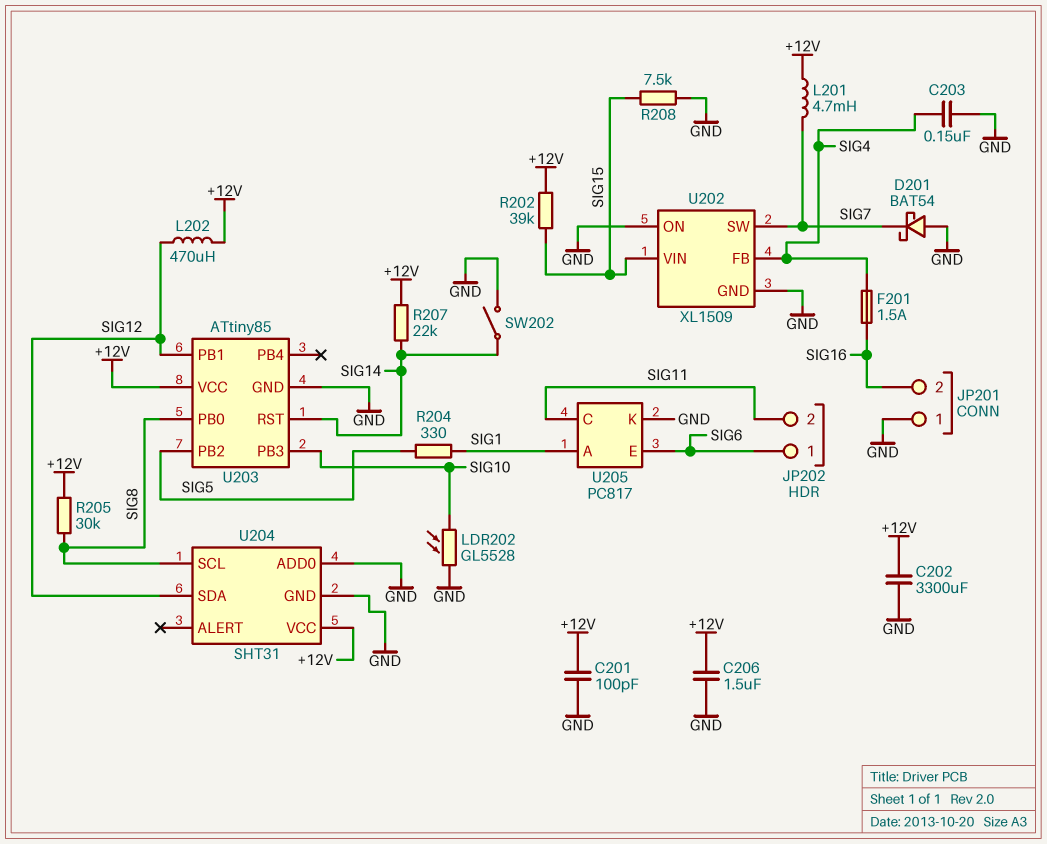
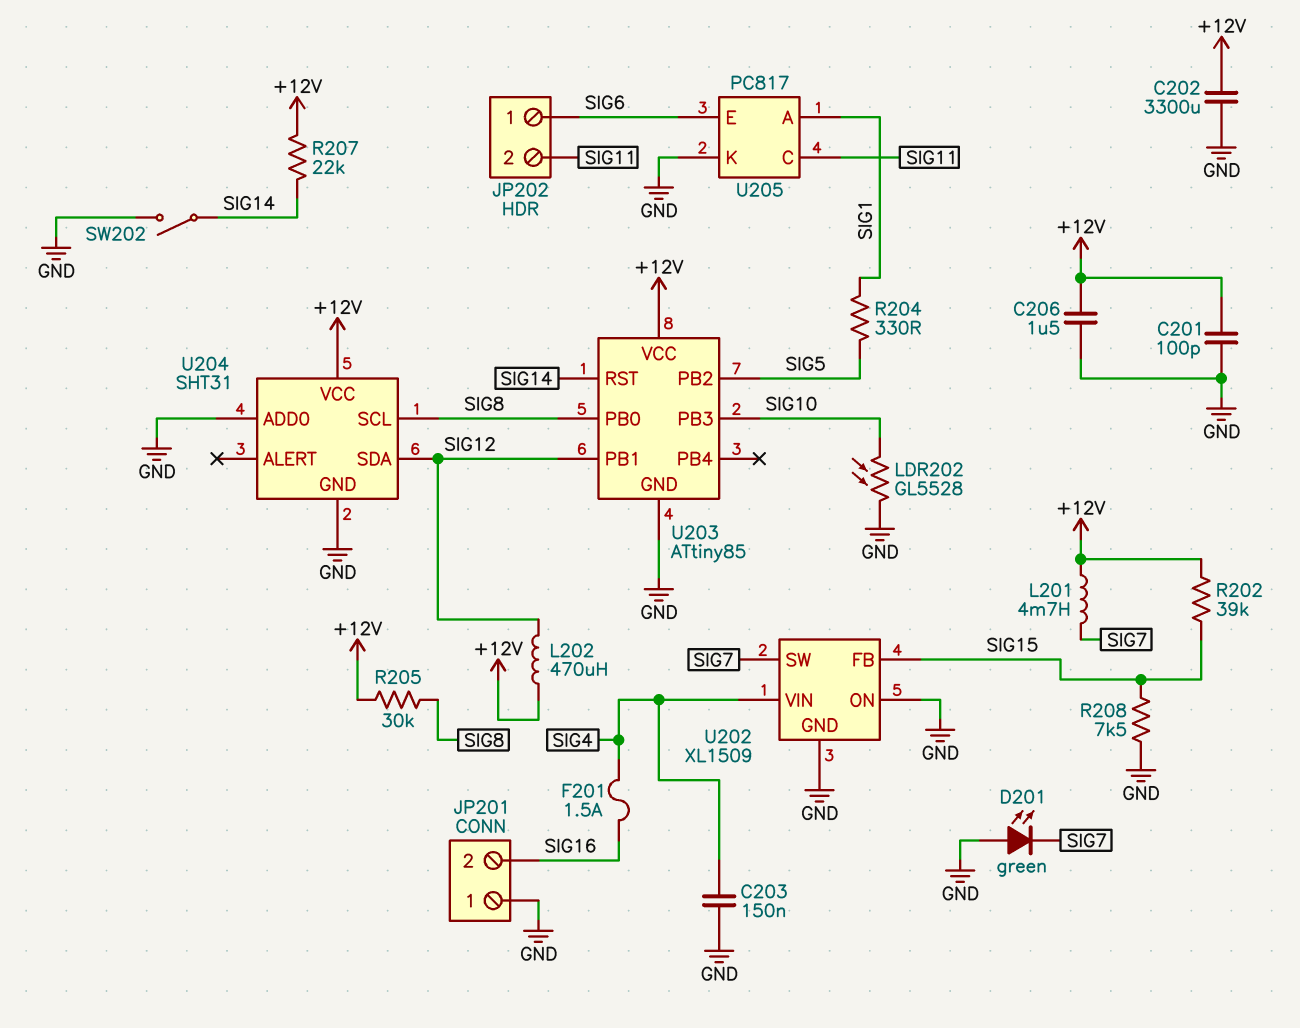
D201: schottky BAT54 (A GND, K SIG7) -> LED green (A GND, K SIG7)
U202 pin FB: SIG4 -> SIG15
U202 pin VIN: SIG15 -> SIG4

